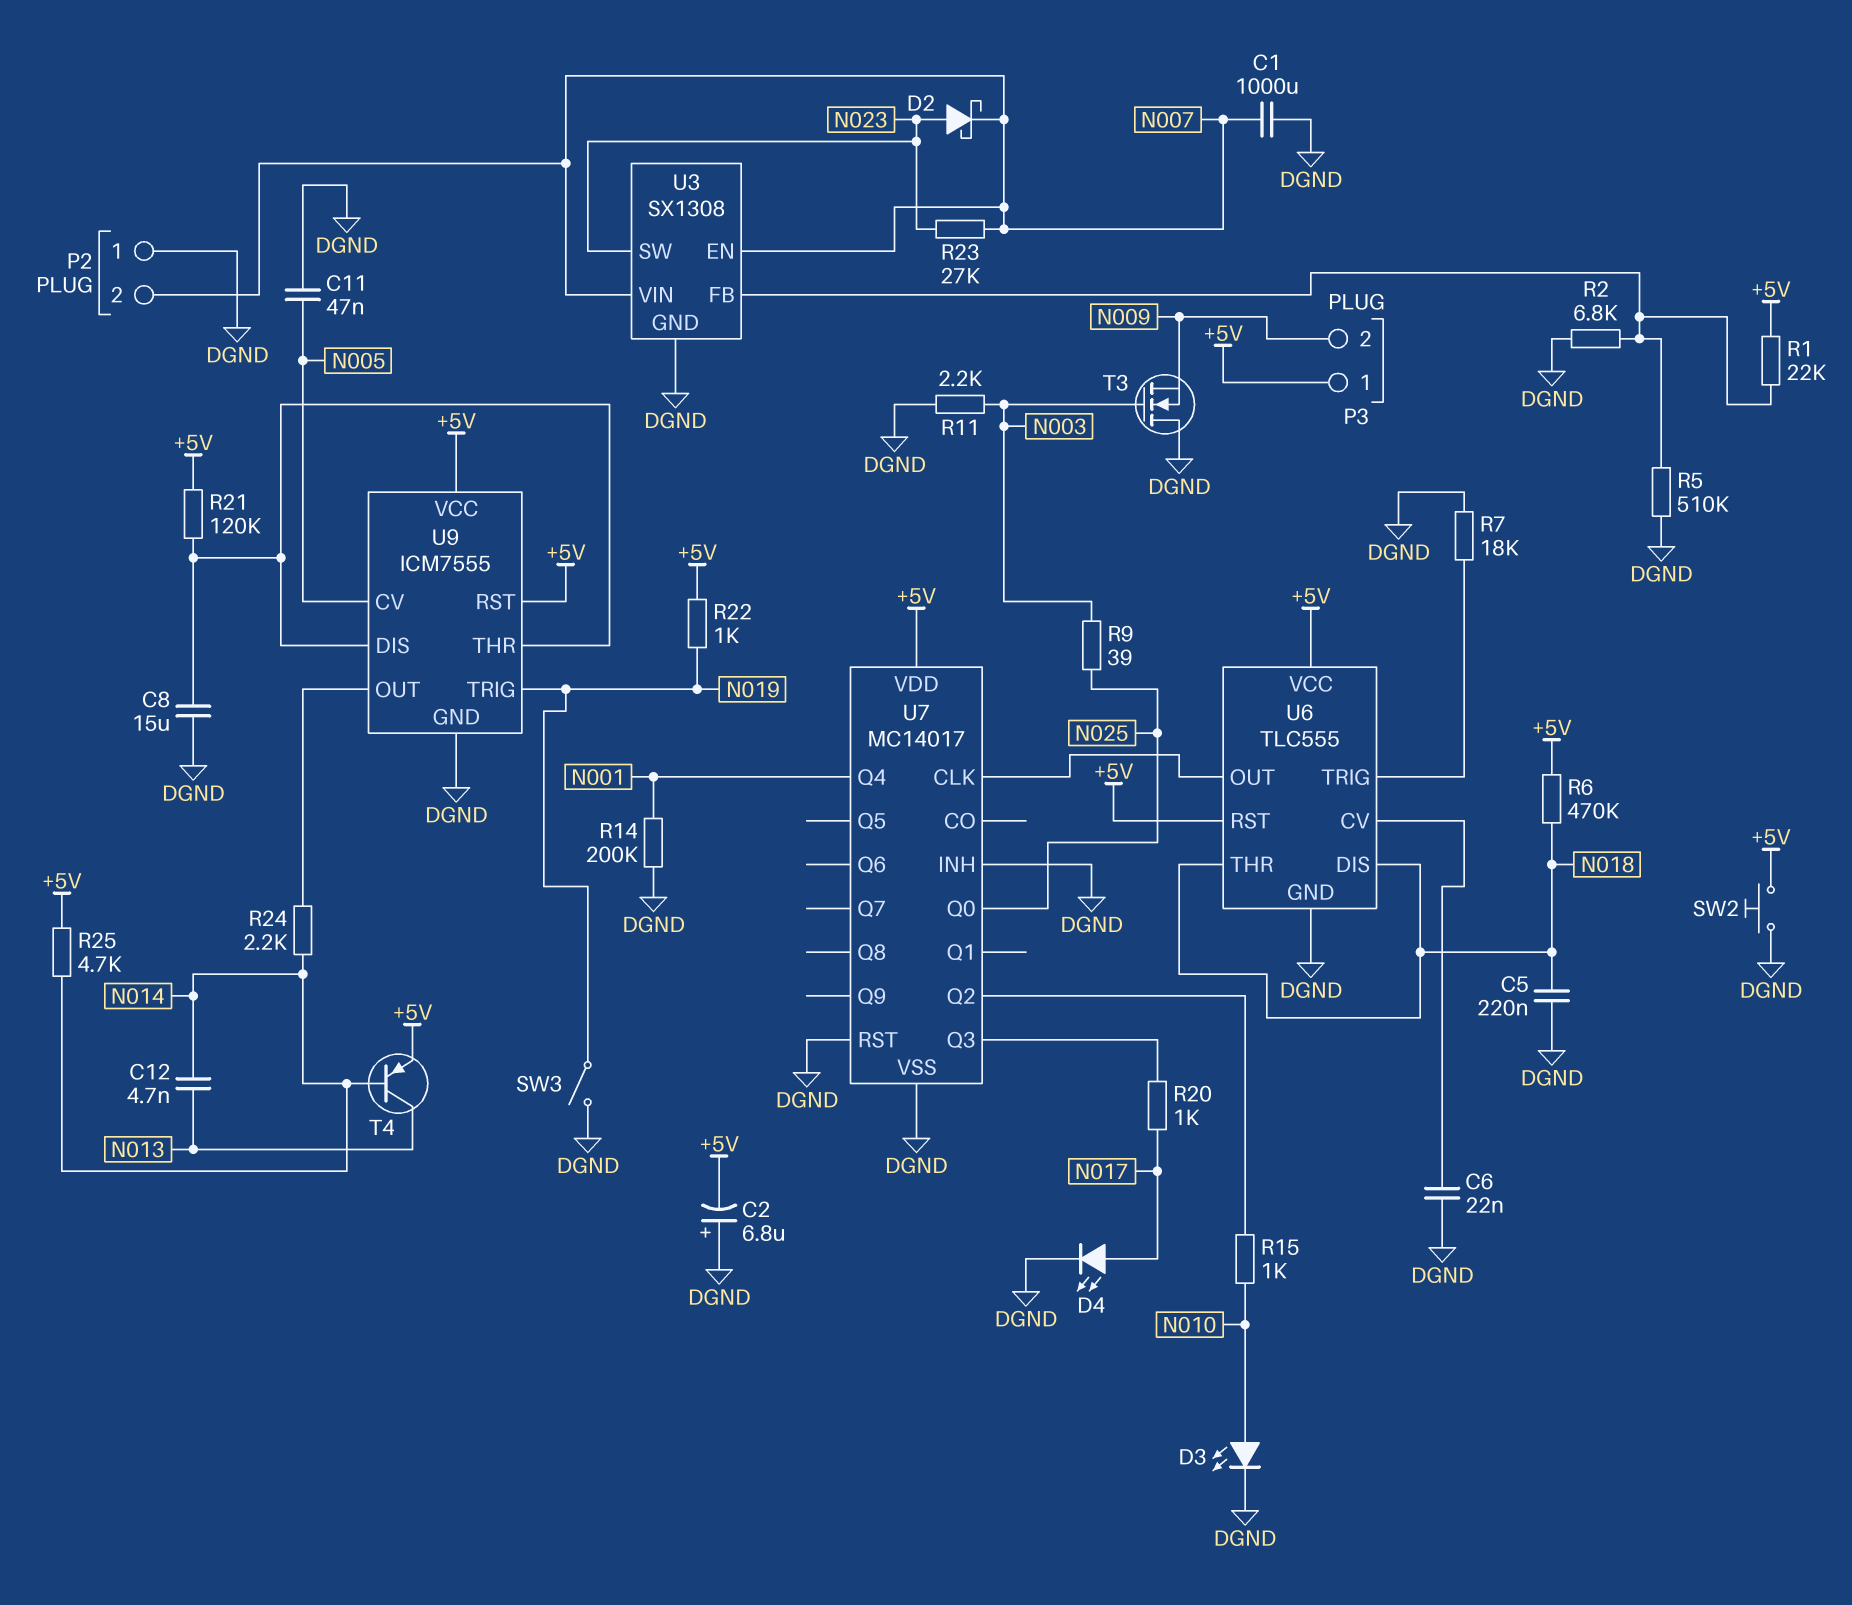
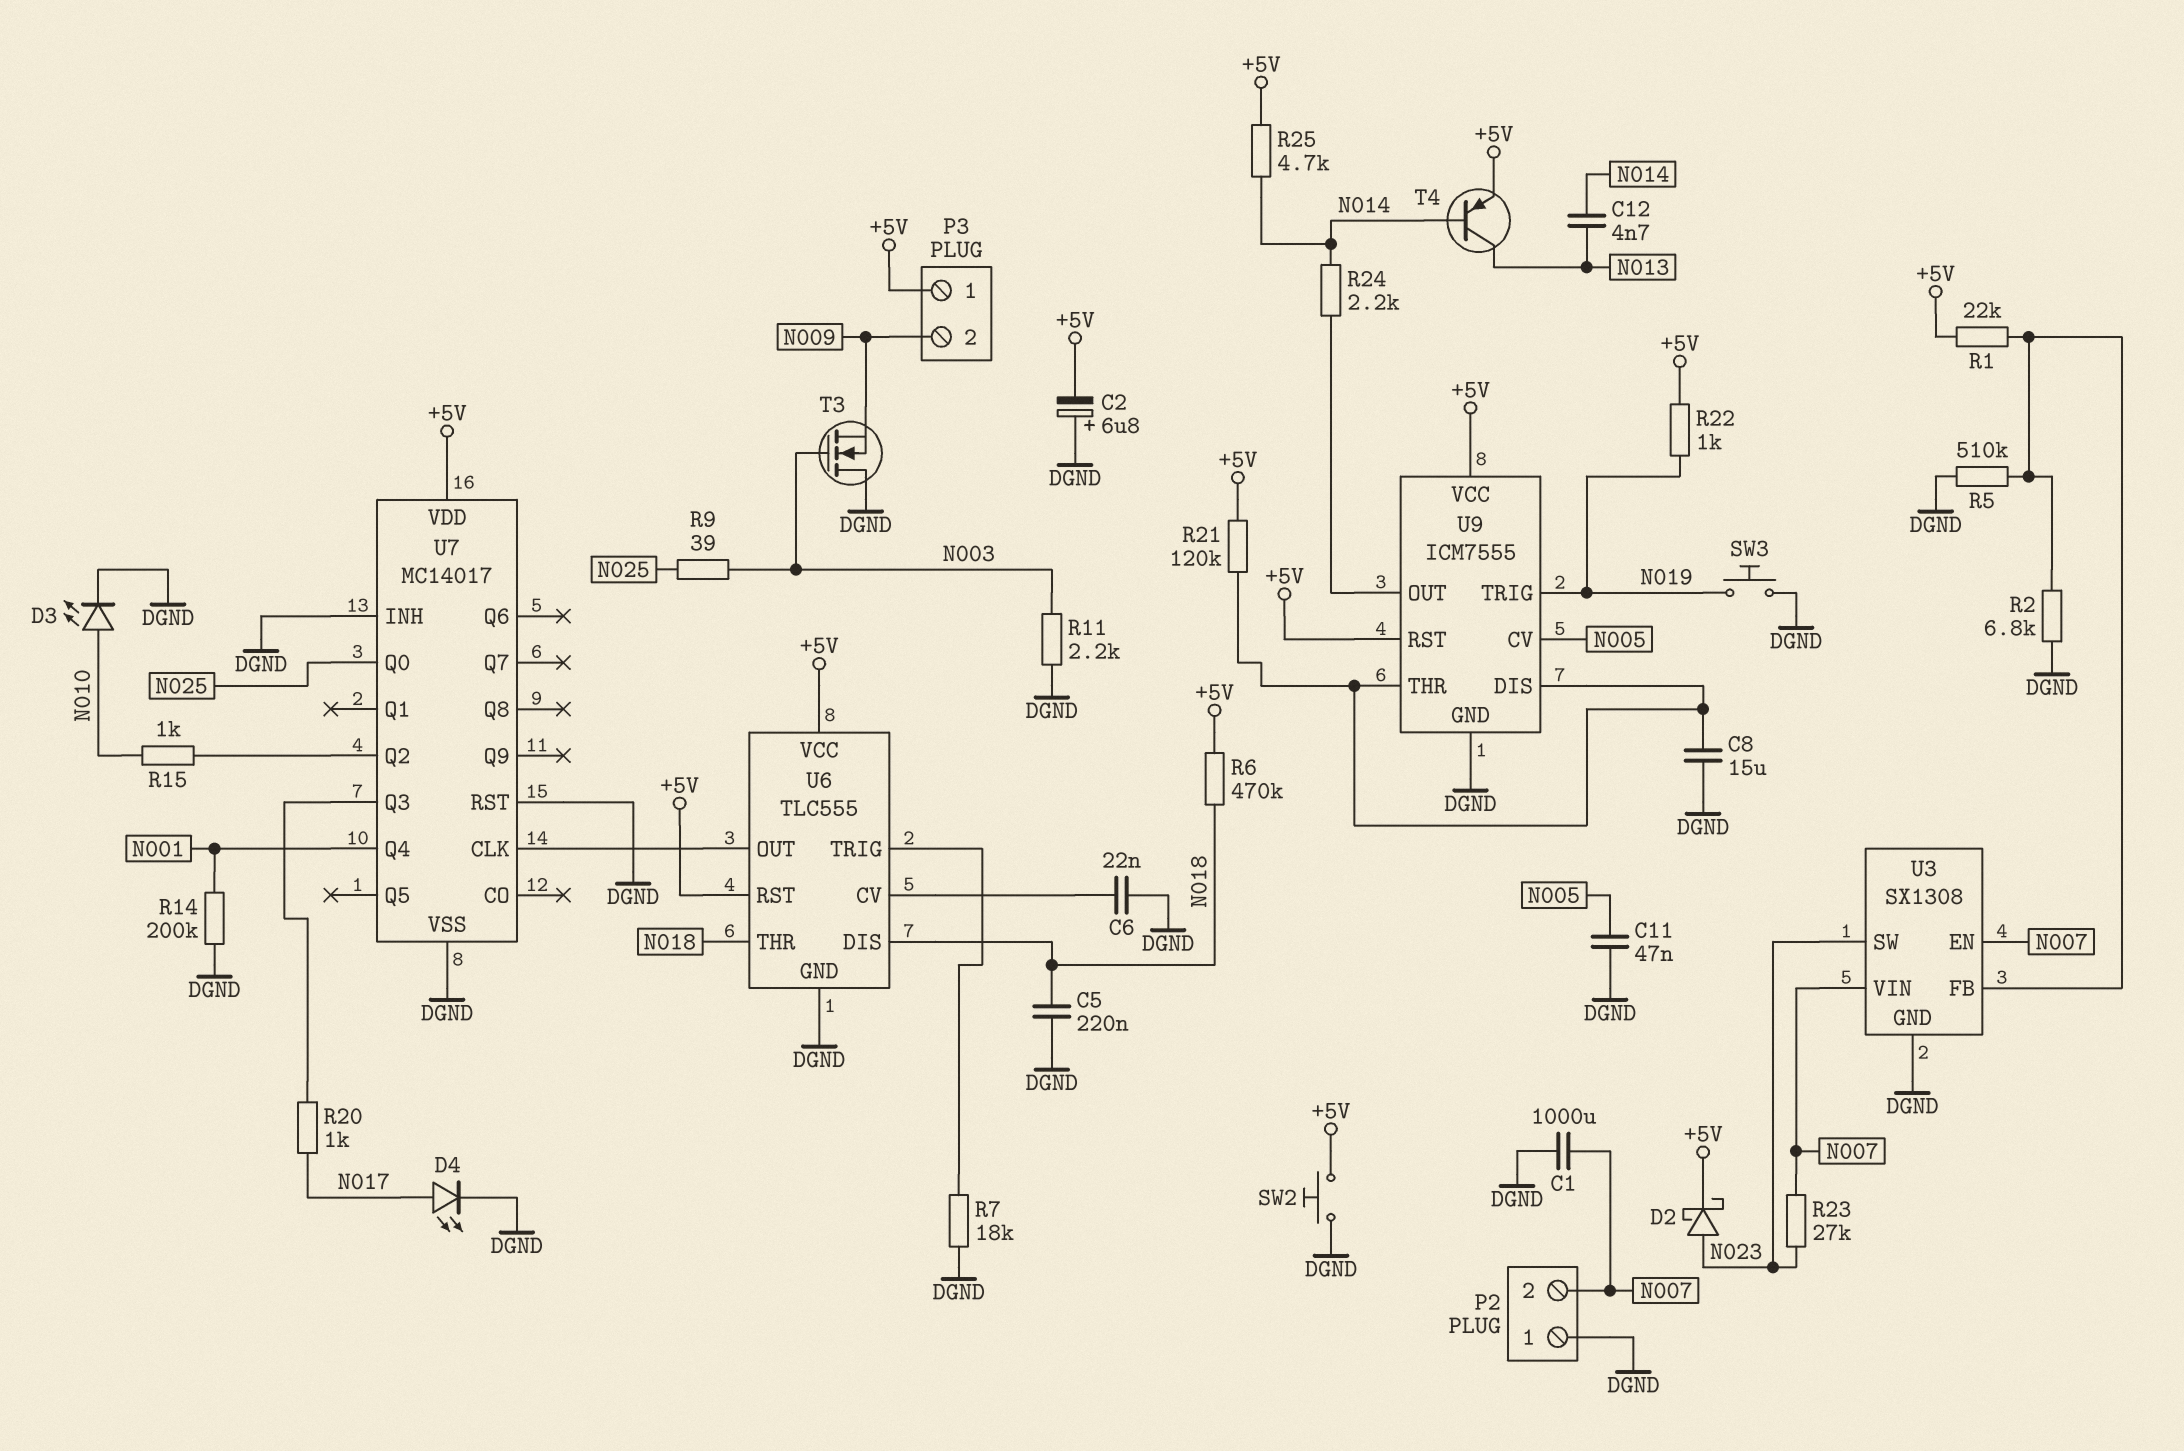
D2: schottky (A N023, K N007) -> schottky (A N023, K +5V)
SW3: switch (DGND, N019) -> button (DGND, N019)

